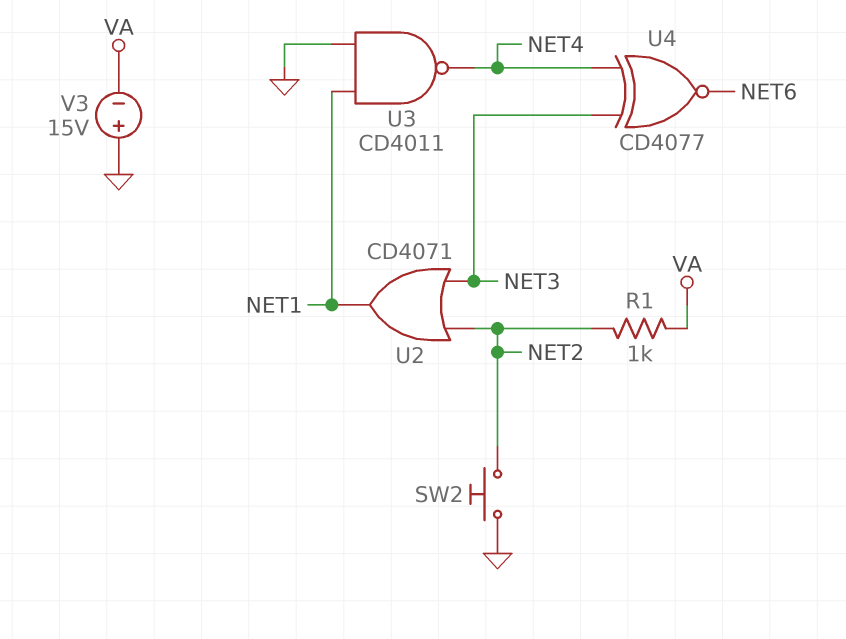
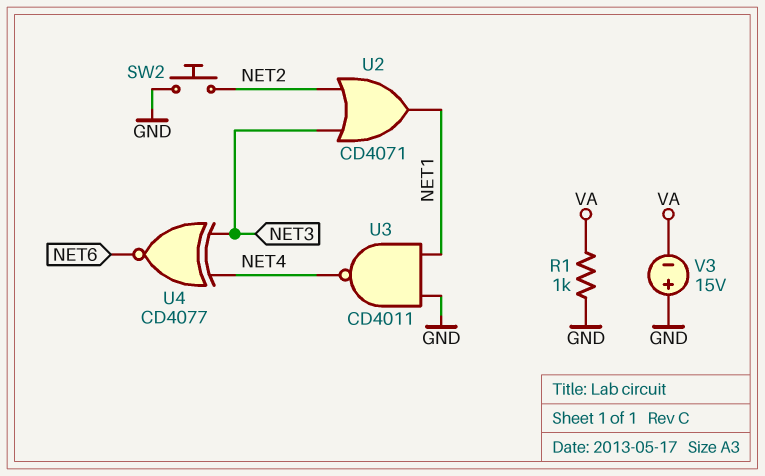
R1: 1k (NET2, VA) -> 1k (GND, VA)

